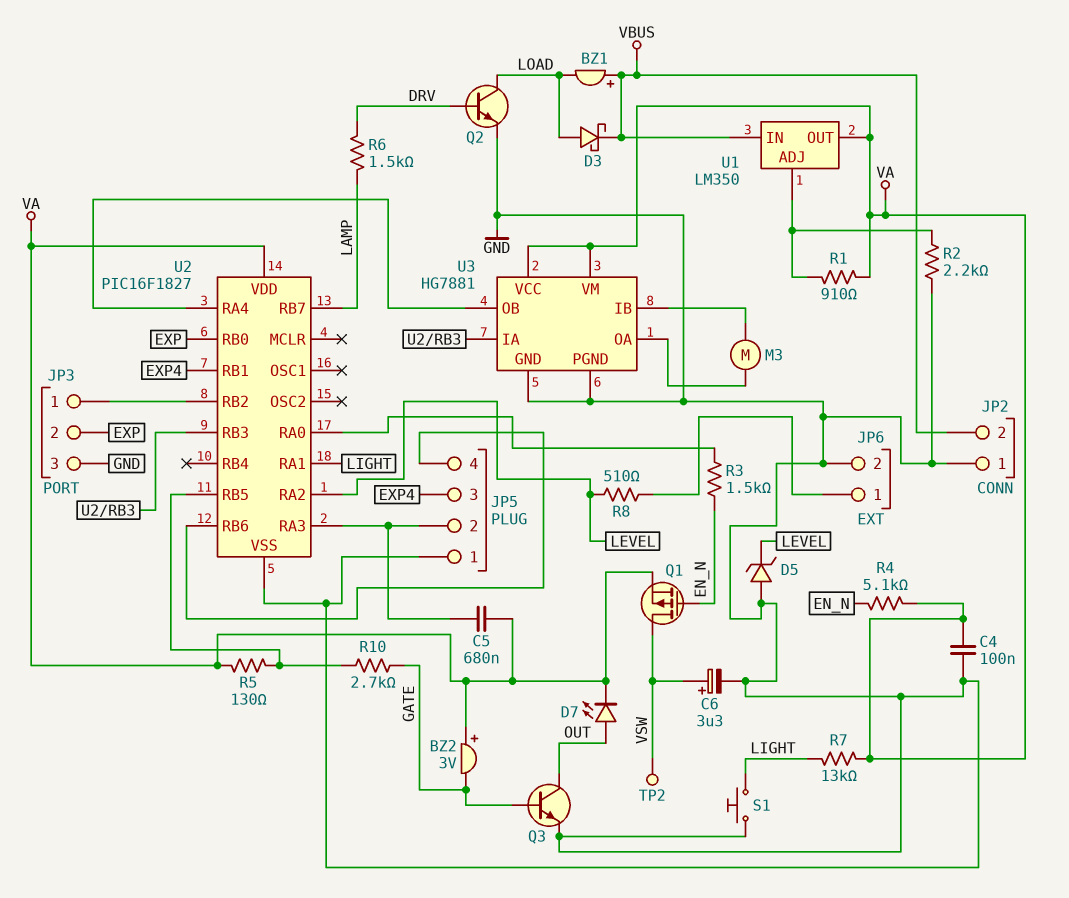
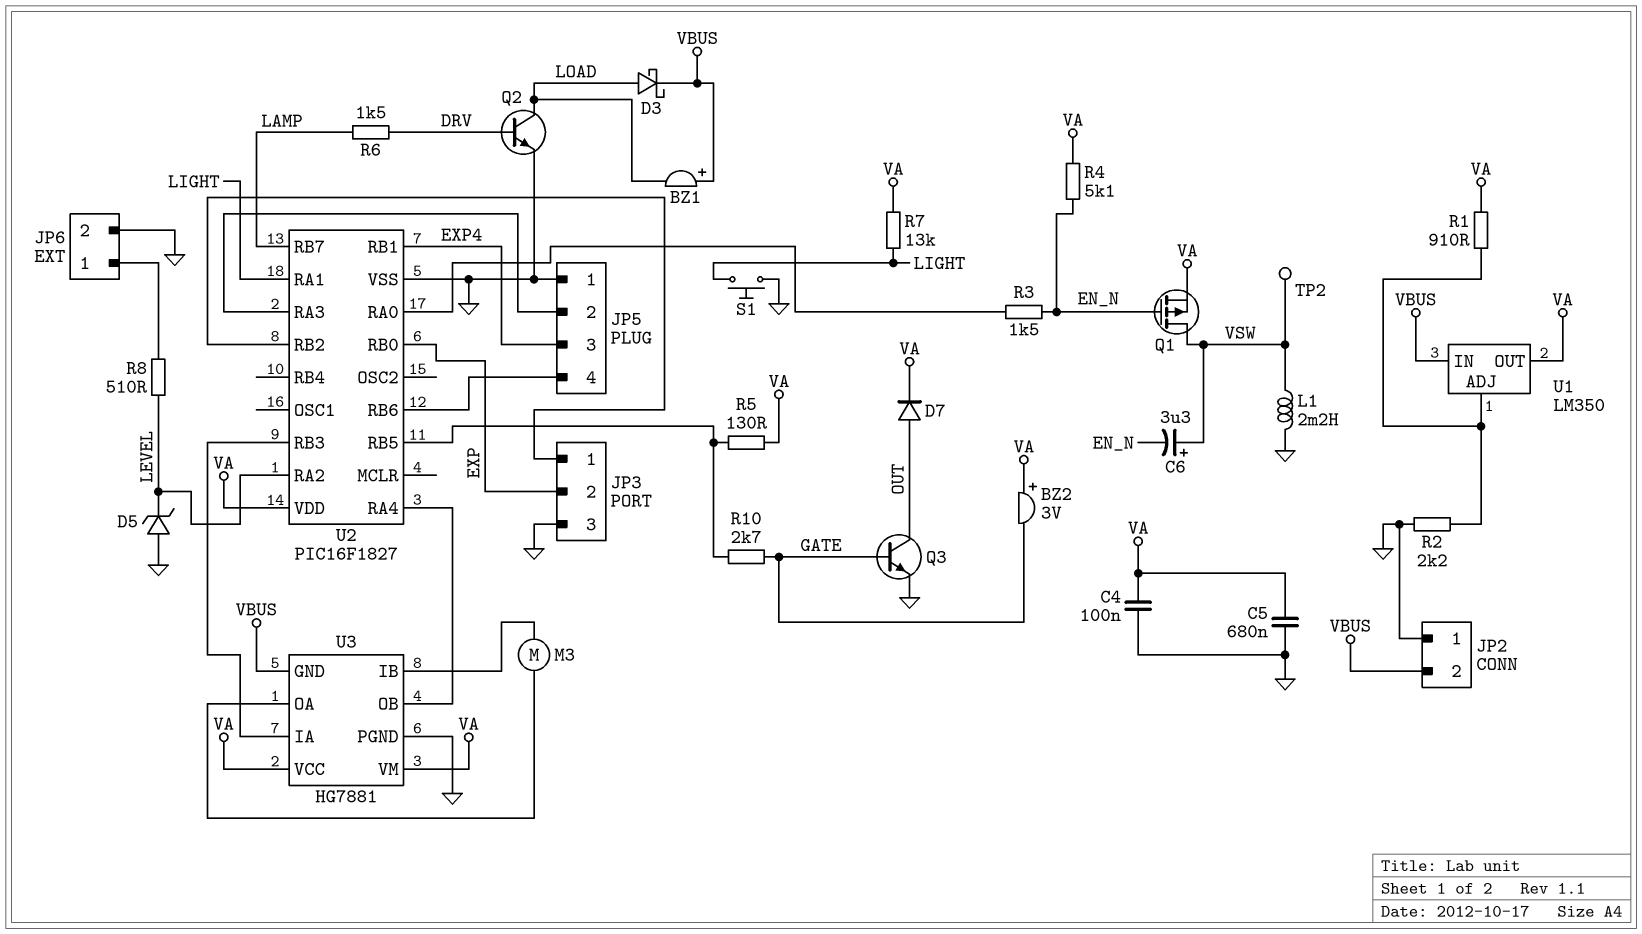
C5: 680nF (JP5/2, VA) -> 680nF (GND, VA)
C6: 3.3uF (plus VSW, minus GND) -> 3.3uF (plus VSW, minus EN_N)
D7: LED (A OUT, K VA) -> diode (A OUT, K VA)
L1: none -> 2.2mH (GND, VSW)
U3 pin GND: GND -> VBUS

